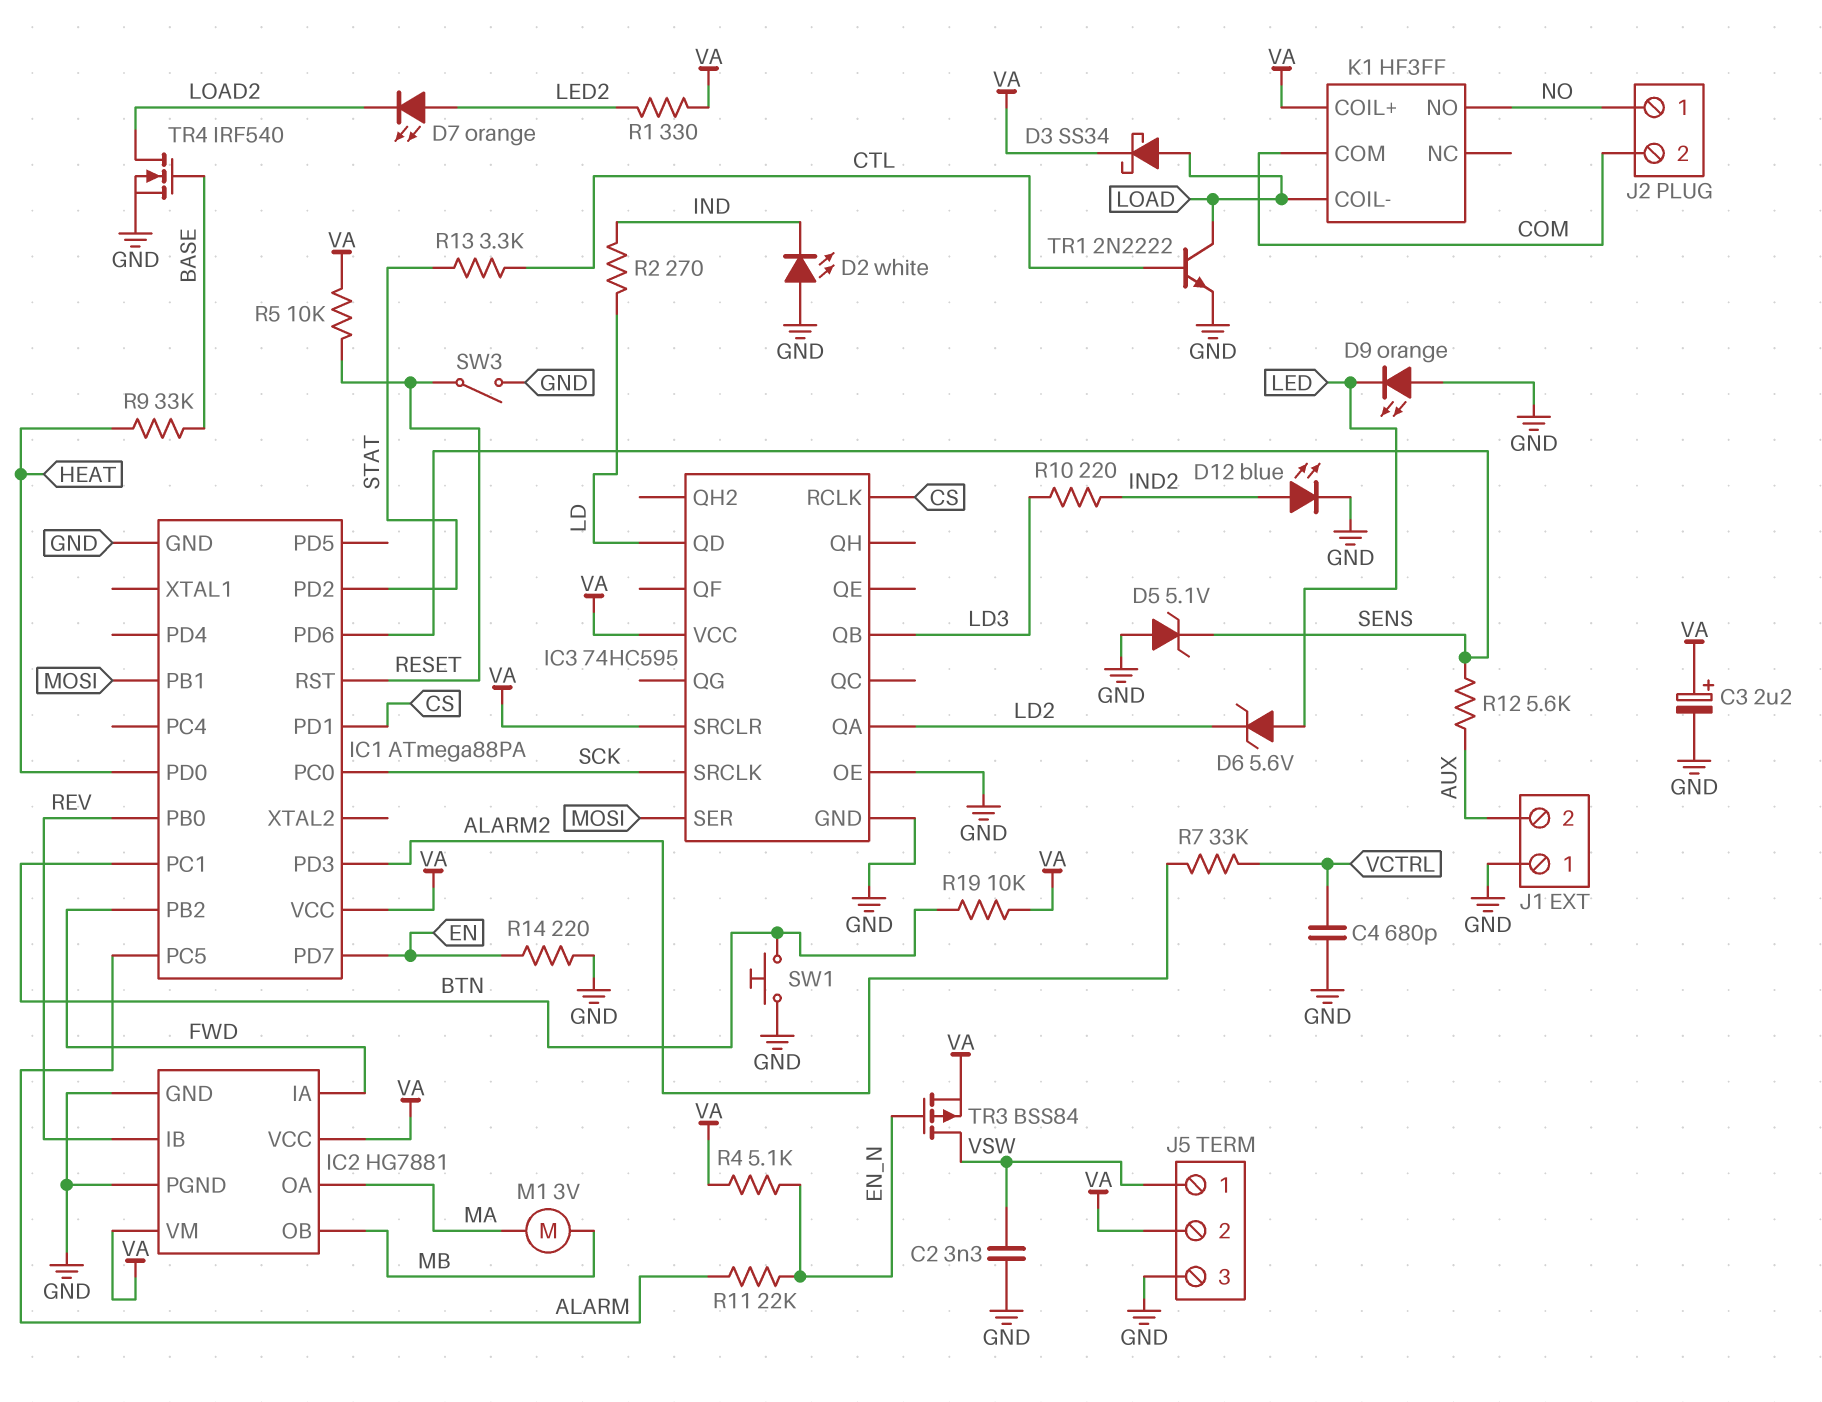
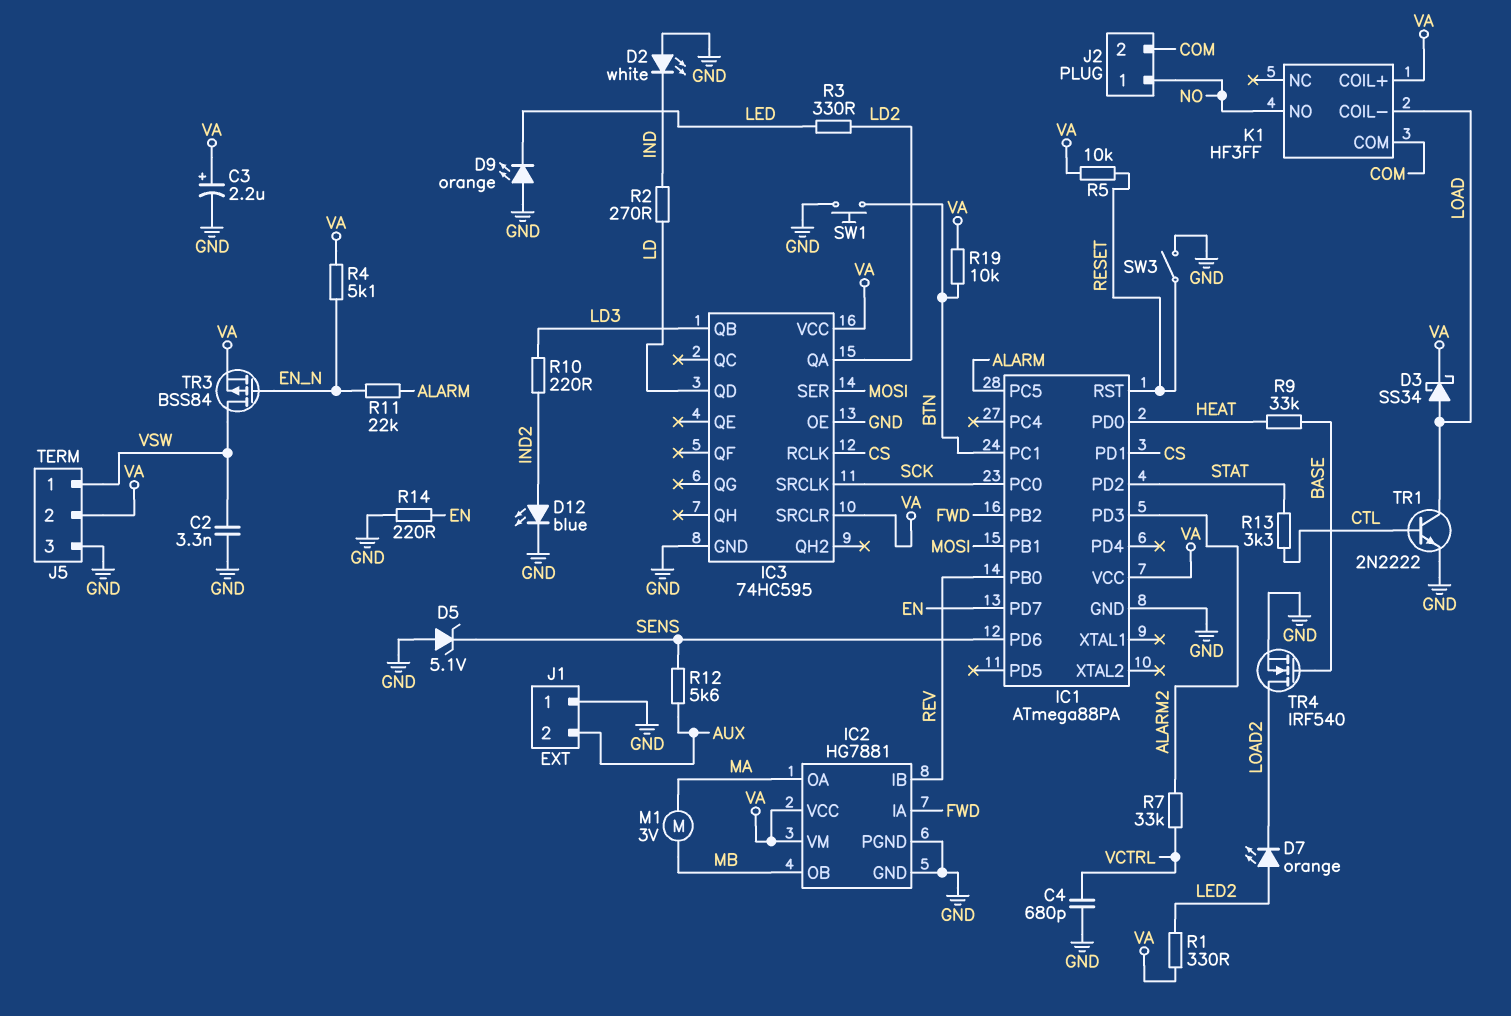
D6: zener 5.6V (A LED, K LD2) -> none
R3: none -> 330 (LD2, LED)

